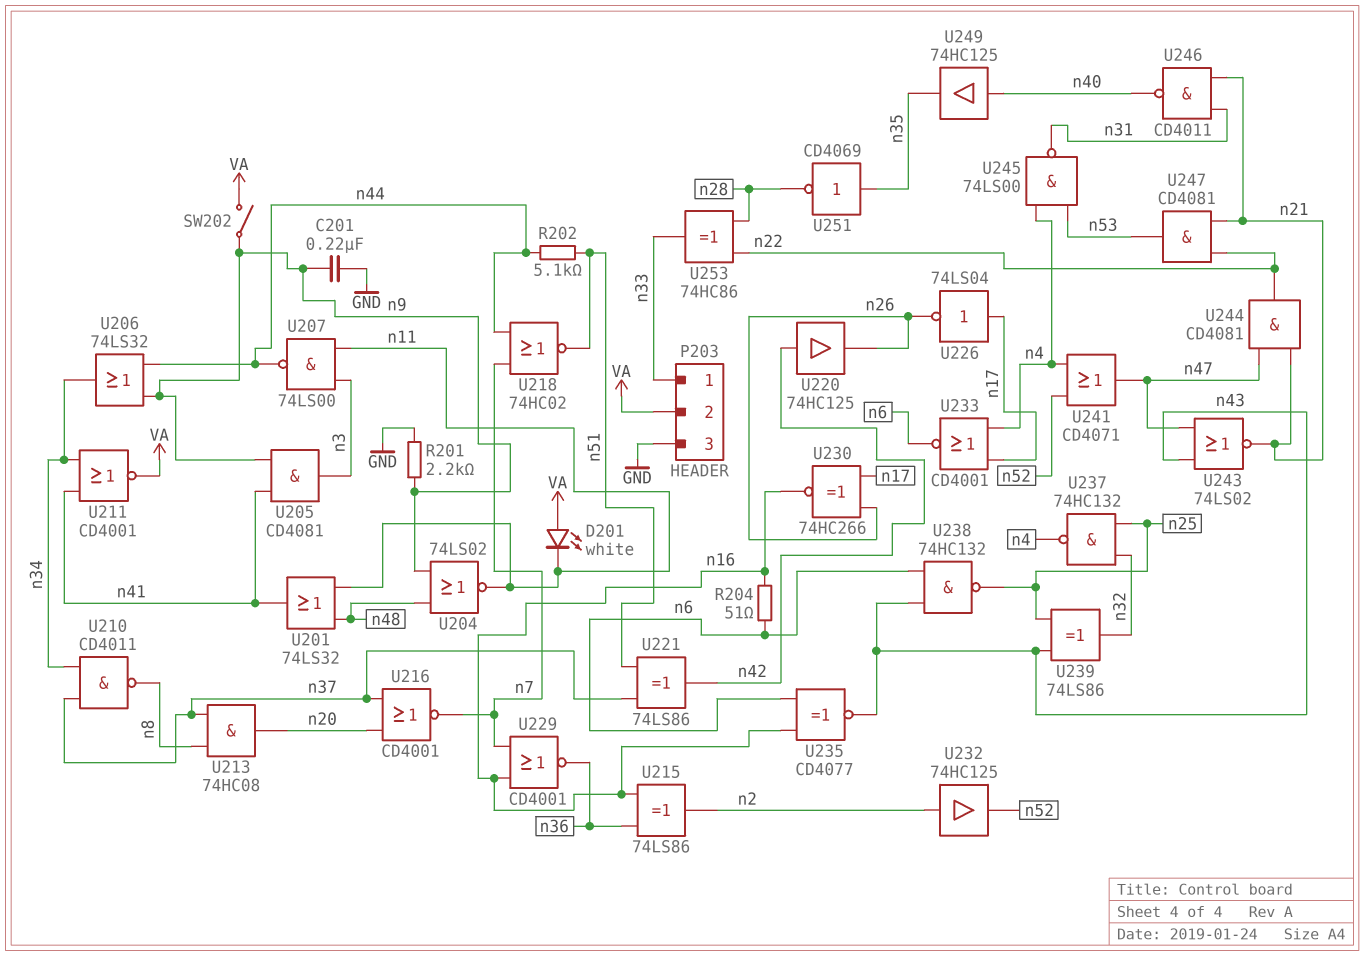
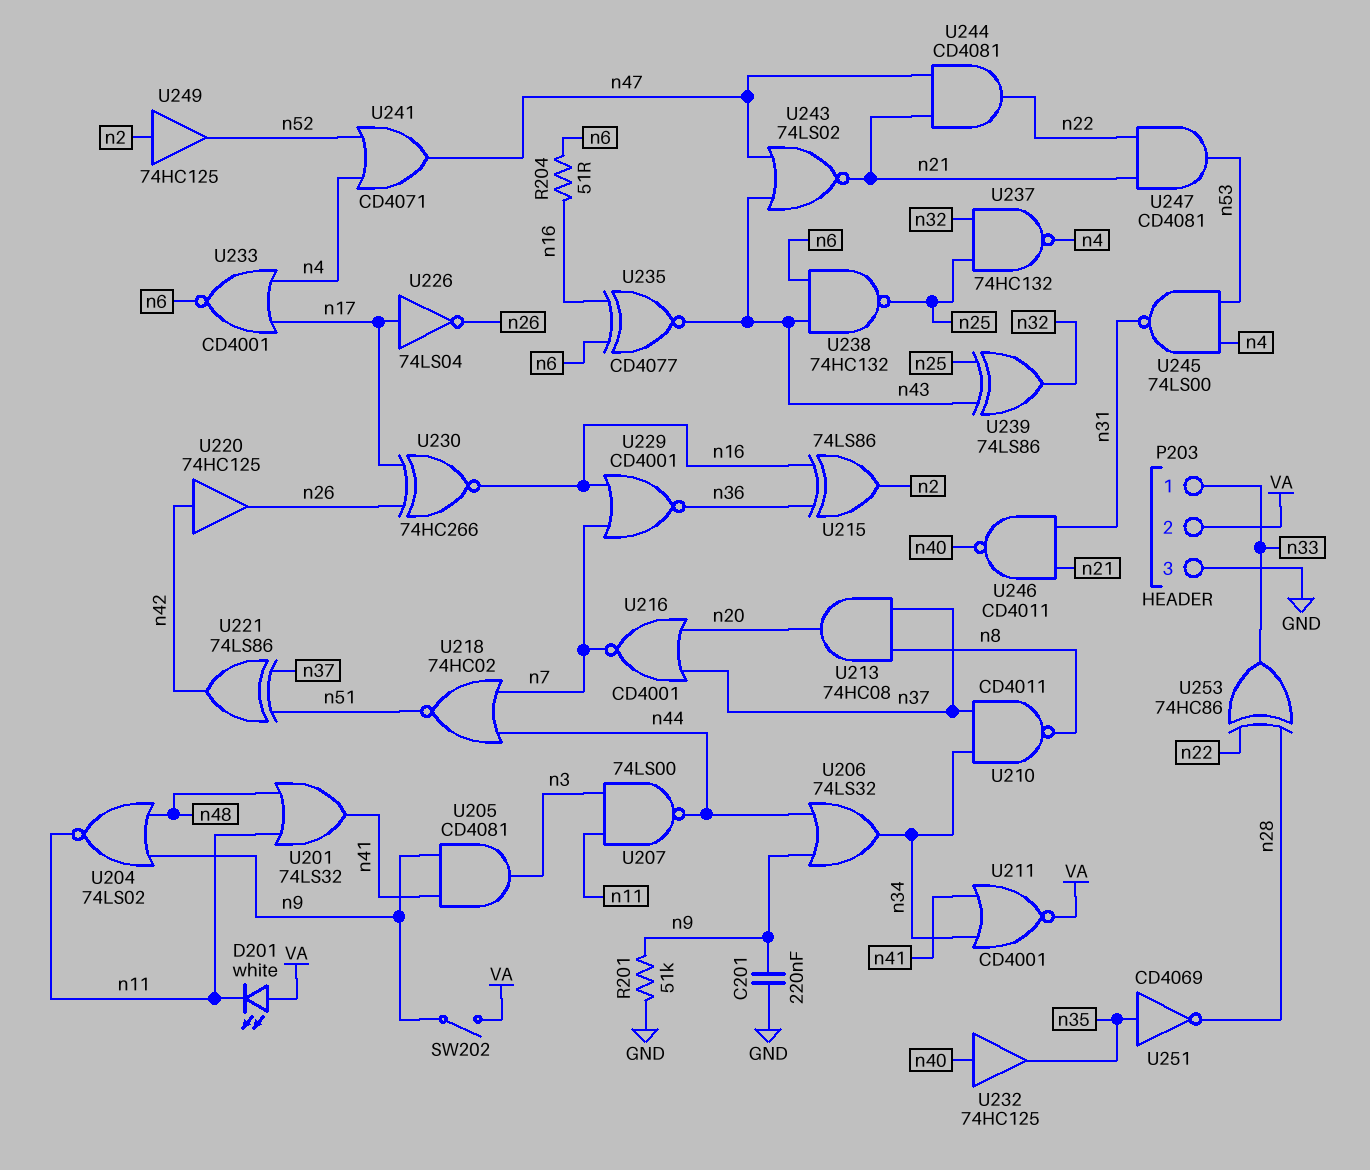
R201: 2.2k (GND, n9) -> 51k (GND, n9)
R202: 5.1k (n44, n51) -> none
U232: buffer 74HC125 (in n2, out n52) -> buffer 74HC125 (in n40, out n35)
U249: buffer 74HC125 (in n40, out n35) -> buffer 74HC125 (in n2, out n52)

